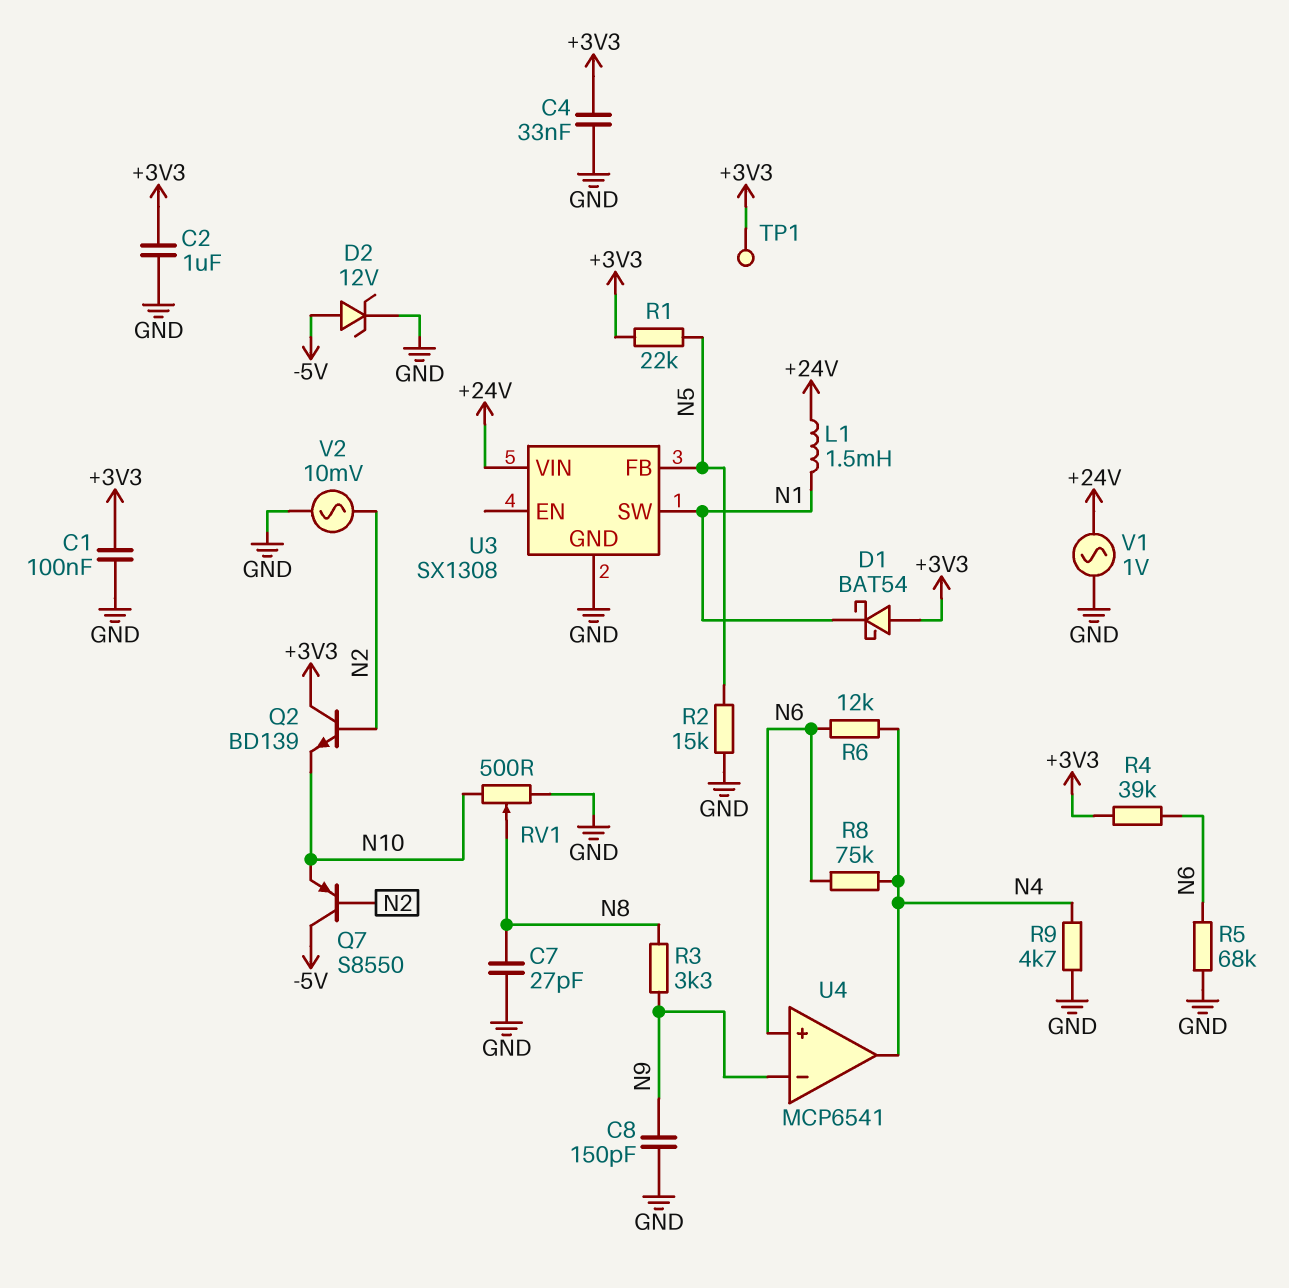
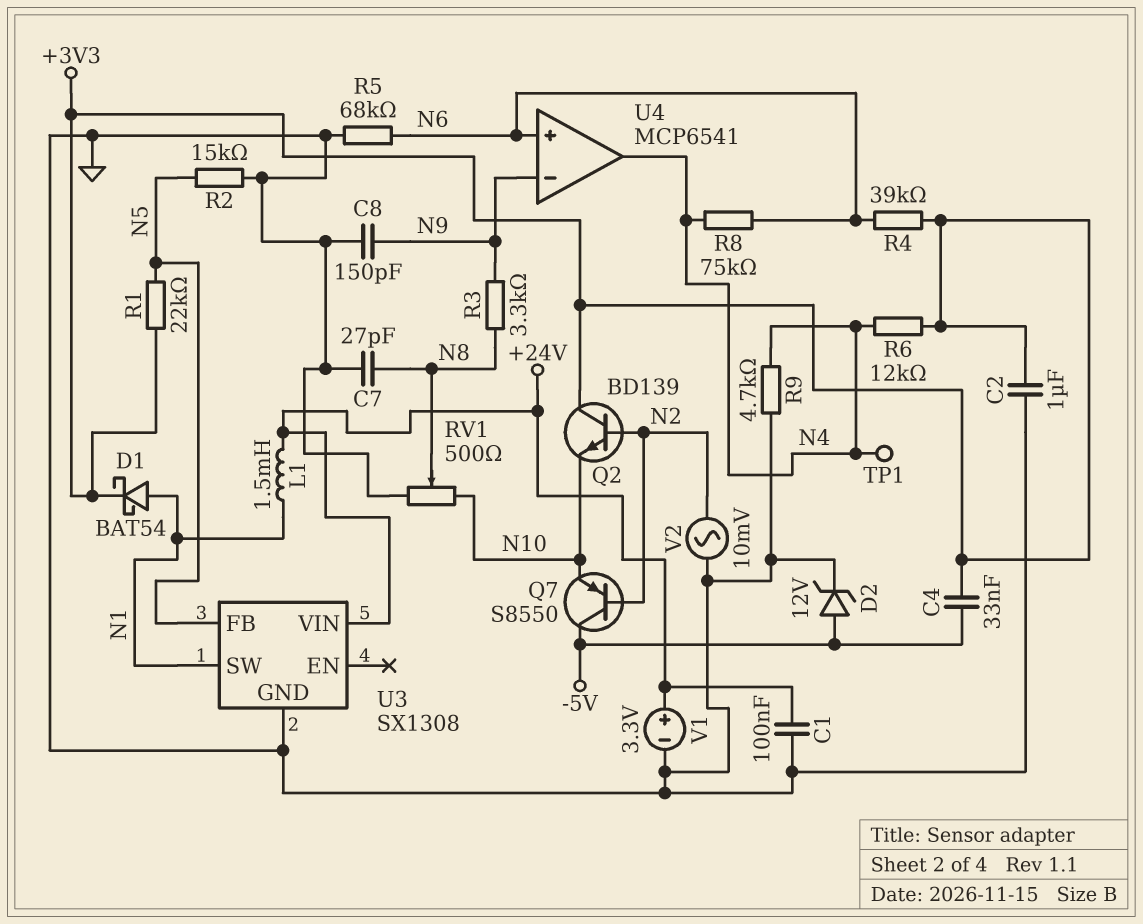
C1: 100nF (+3V3, GND) -> 100nF (+24V, GND)
C4: 33nF (+3V3, GND) -> 33nF (+3V3, -5V)
D1: schottky BAT54 (A +3V3, K N1) -> schottky BAT54 (A N1, K +3V3)
R6: 12k (N4, N6) -> 12k (+3V3, N4)
TP1: test point (+3V3) -> test point (N4)
V1: AC 1V (+24V, GND) -> 3.3V (plus +24V, minus GND)

